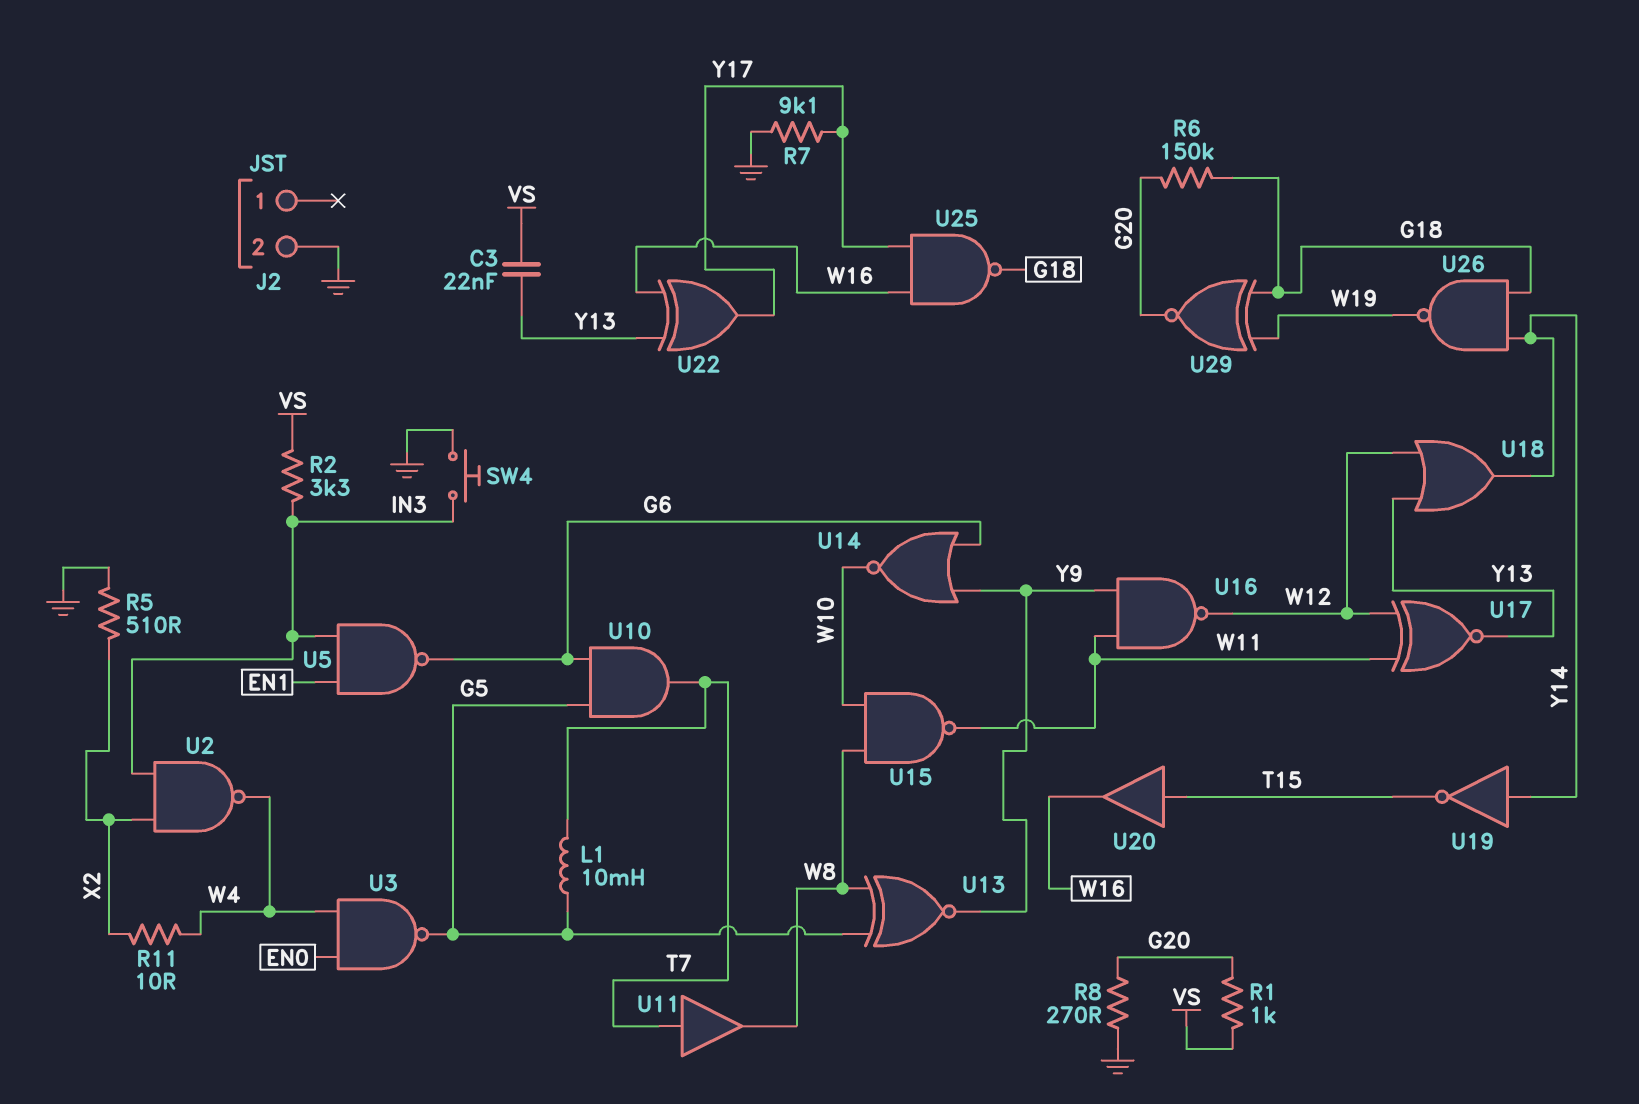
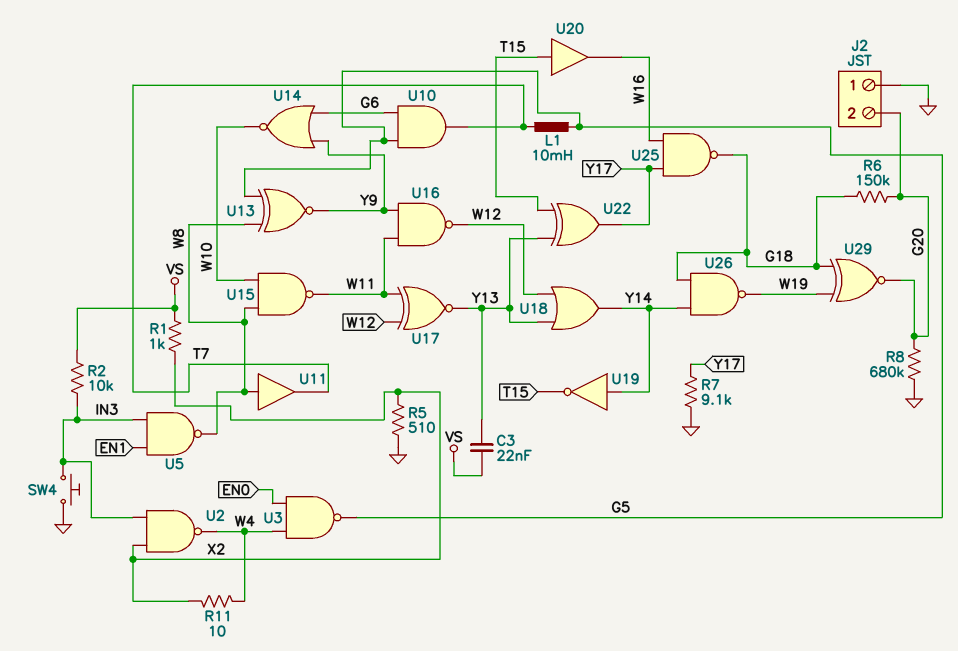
J2 pin 1: none -> GND
J2 pin 2: GND -> G20
R1: 1k (G20, VS) -> 1k (VS, X2)
R2: 3.3k (IN3, VS) -> 10k (IN3, VS)
R8: 270 (G20, GND) -> 680k (G20, GND)
U5: NAND (in EN1, in IN3, out G6) -> NAND (in EN1, in IN3, out W8)
U11: buffer (in T7, out W8) -> buffer (in W8, out T7)
U22: XOR (in W16, in Y13, out Y17) -> XOR (in T15, in Y13, out Y17)

